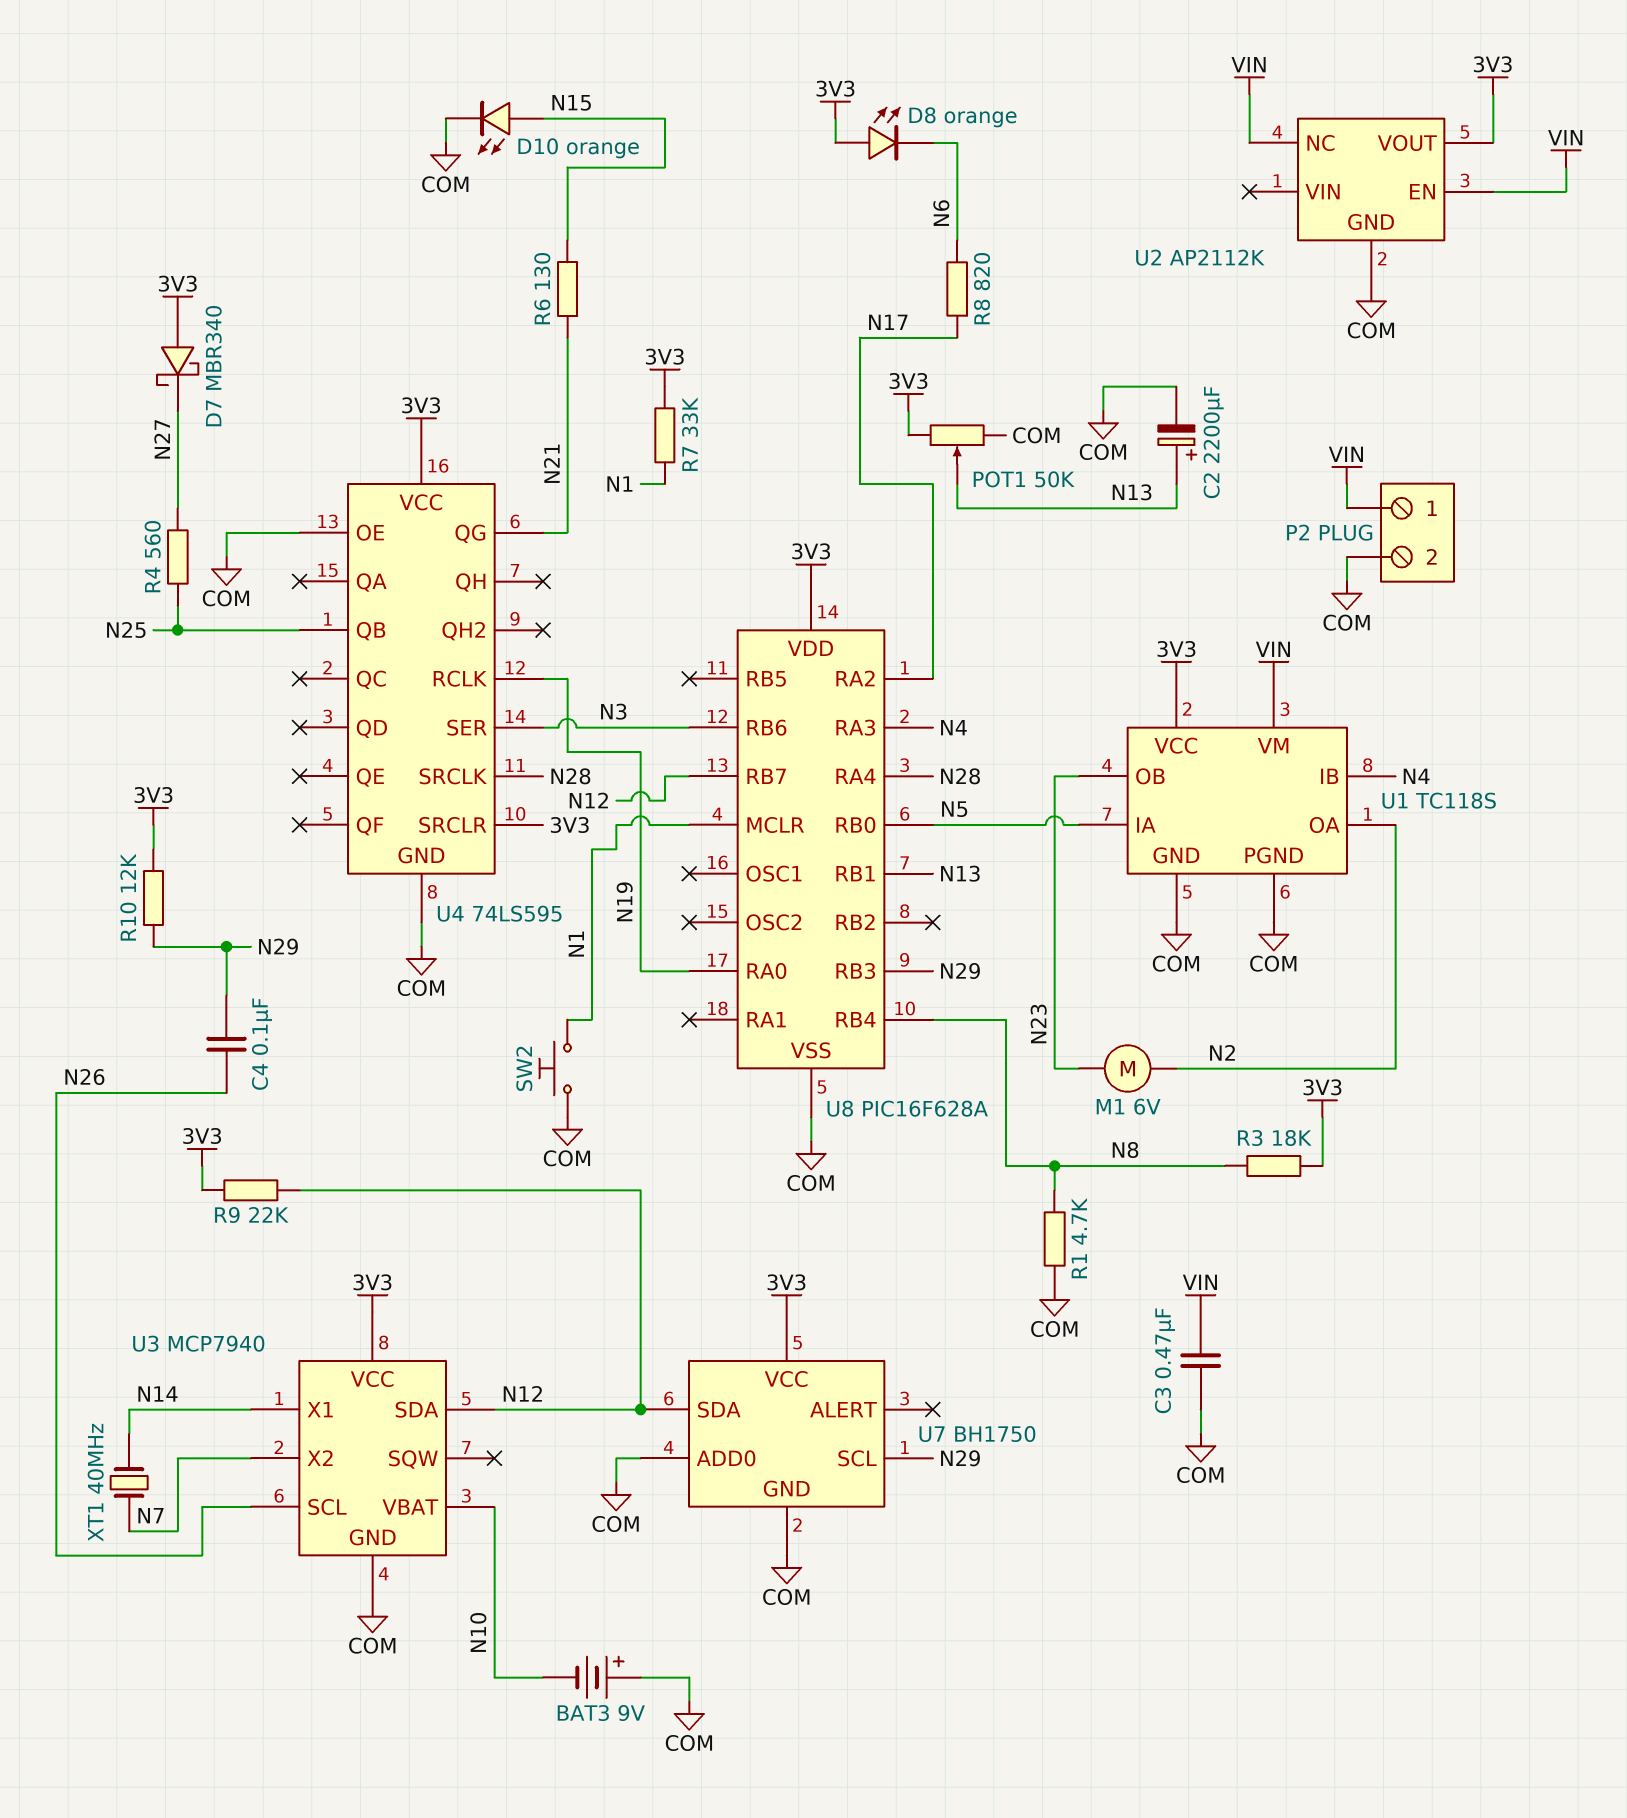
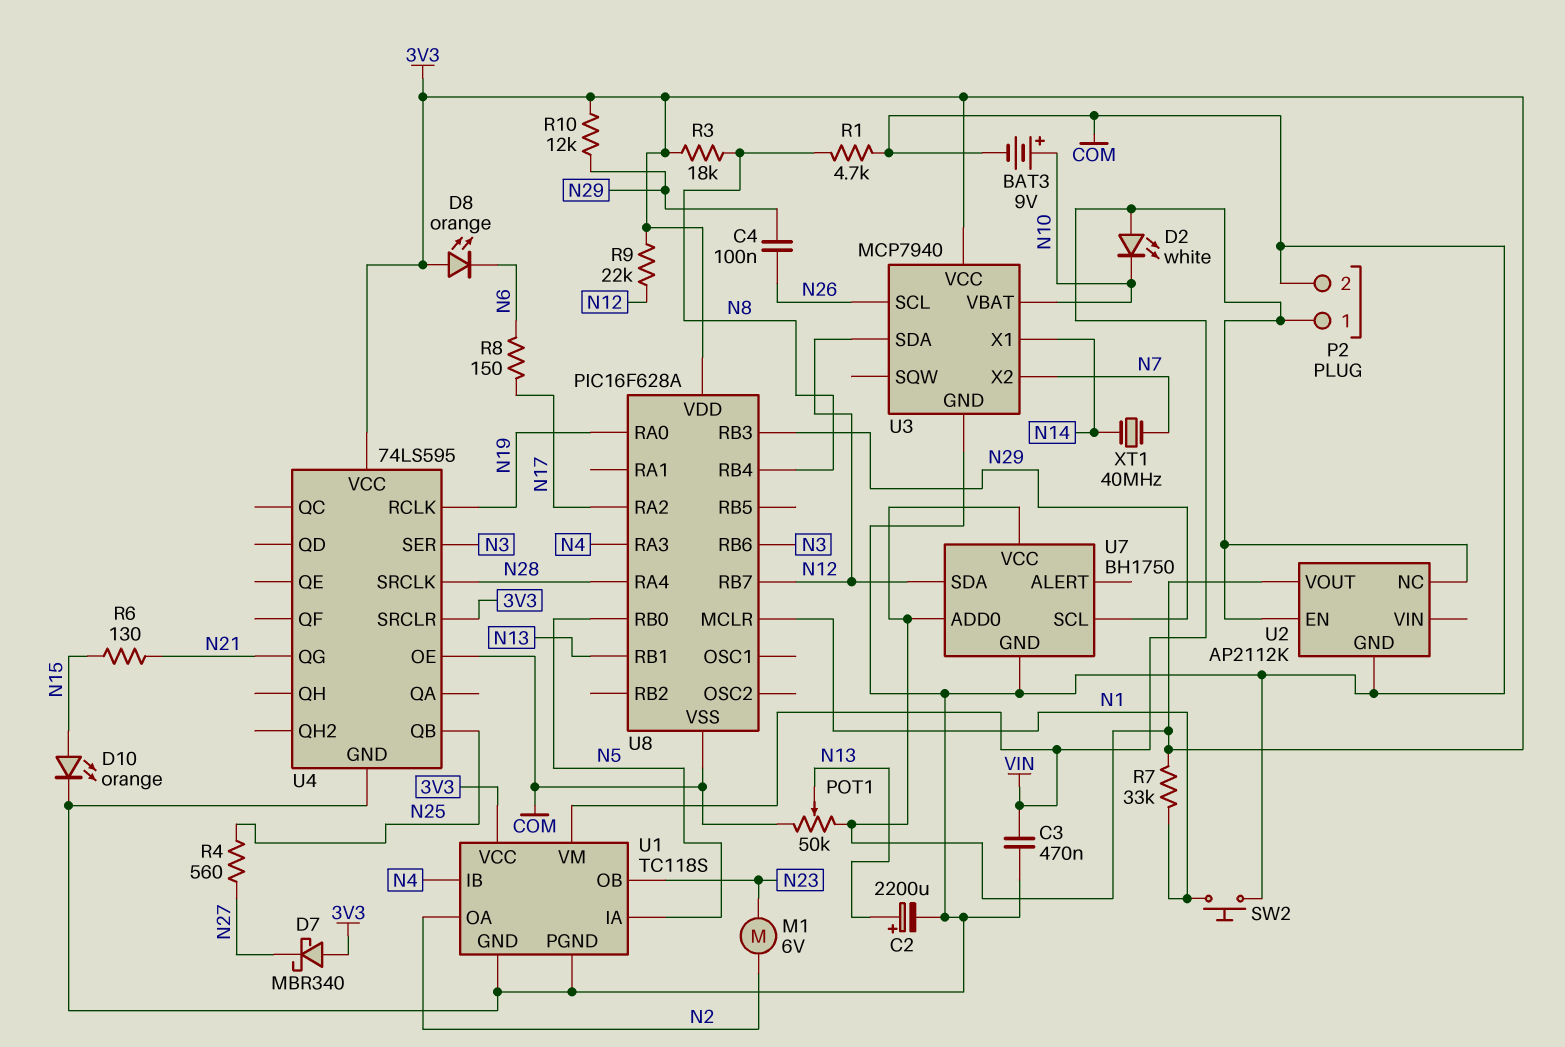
BAT3: 9V (plus COM, minus N10) -> 9V (plus N10, minus COM)
D2: none -> LED white (A VIN, K N10)
R8: 820 (N6, N17) -> 150 (N6, N17)
U7 pin ADD0: COM -> 3V3

